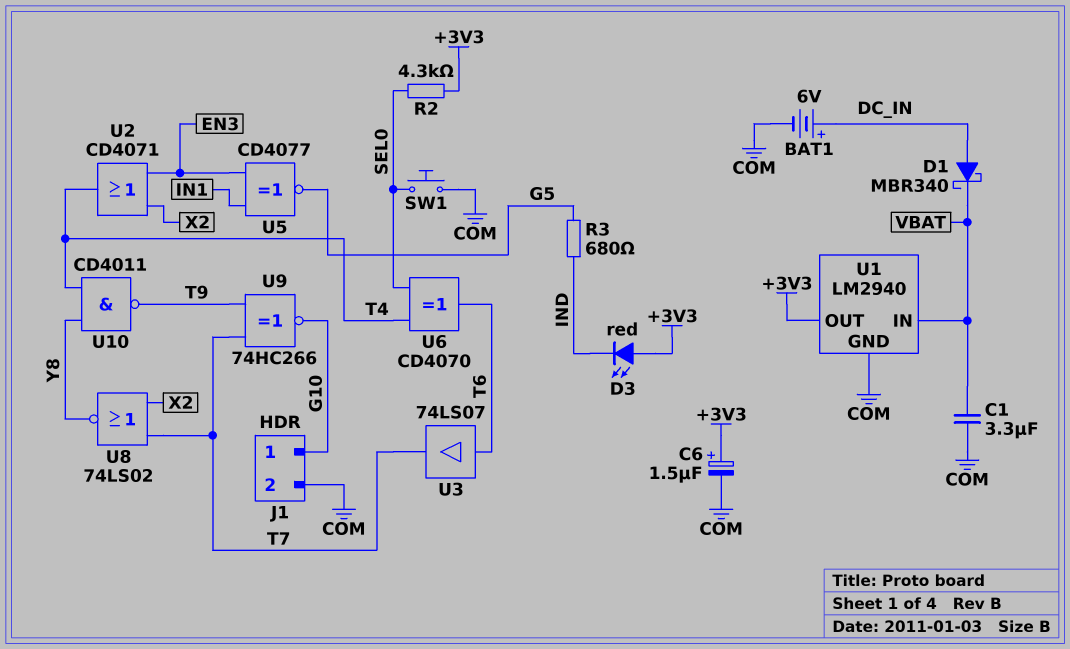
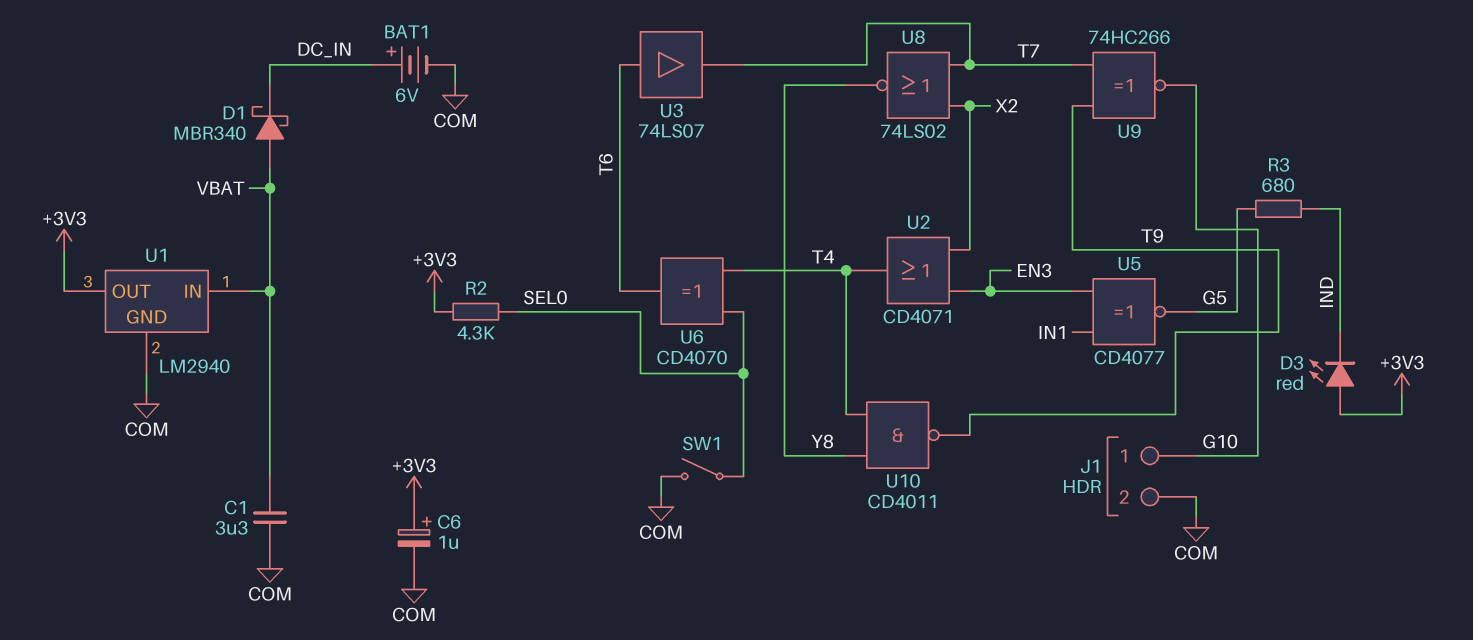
C6: 1.5uF (plus +3V3, minus COM) -> 1uF (plus +3V3, minus COM)
D1: schottky MBR340 (A DC_IN, K VBAT) -> schottky MBR340 (A VBAT, K DC_IN)
SW1: button (COM, SEL0) -> switch (COM, SEL0)

